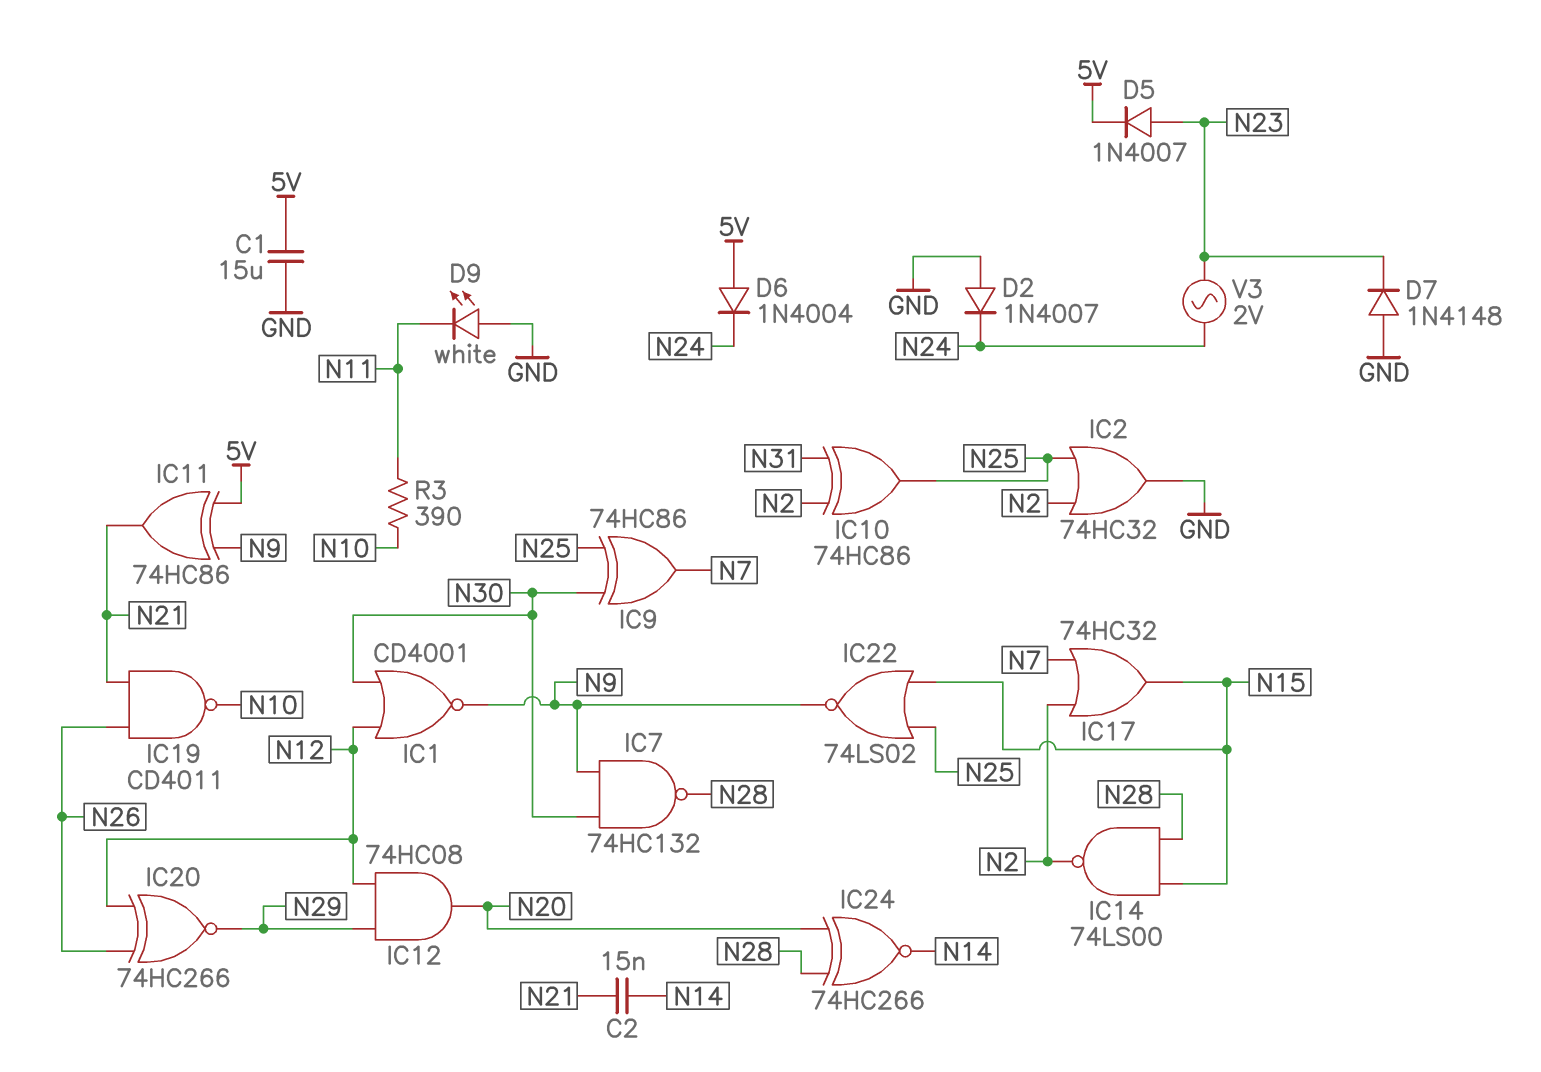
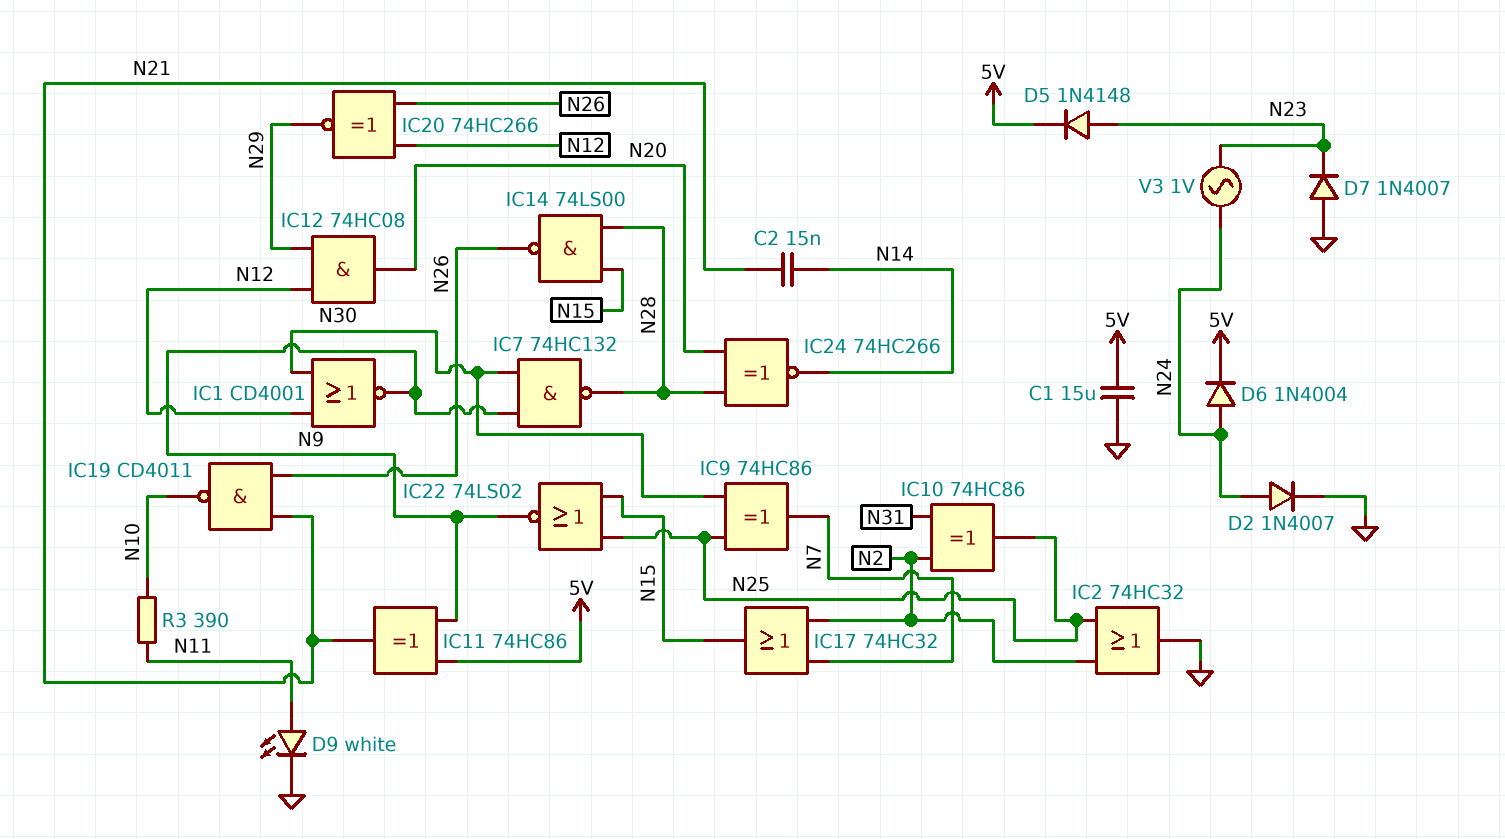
D2: diode 1N4007 (A GND, K N24) -> diode 1N4007 (A N24, K GND)
D5: diode 1N4007 (A N23, K 5V) -> diode 1N4148 (A N23, K 5V)
D6: diode 1N4004 (A 5V, K N24) -> diode 1N4004 (A N24, K 5V)
D7: diode 1N4148 (A GND, K N23) -> diode 1N4007 (A GND, K N23)
D9: LED white (A GND, K N11) -> LED white (A N11, K GND)
IC14: NAND 74LS00 (in N15, in N28, out N2) -> NAND 74LS00 (in N15, in N28, out N26)
V3: AC 2V (N23, N24) -> AC 1V (N23, N24)

